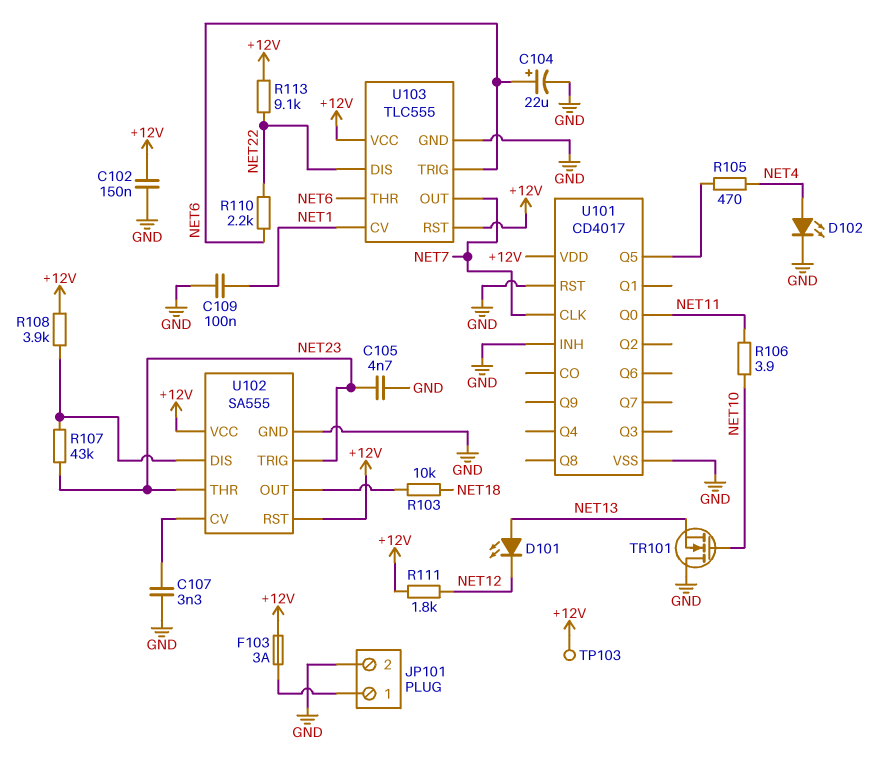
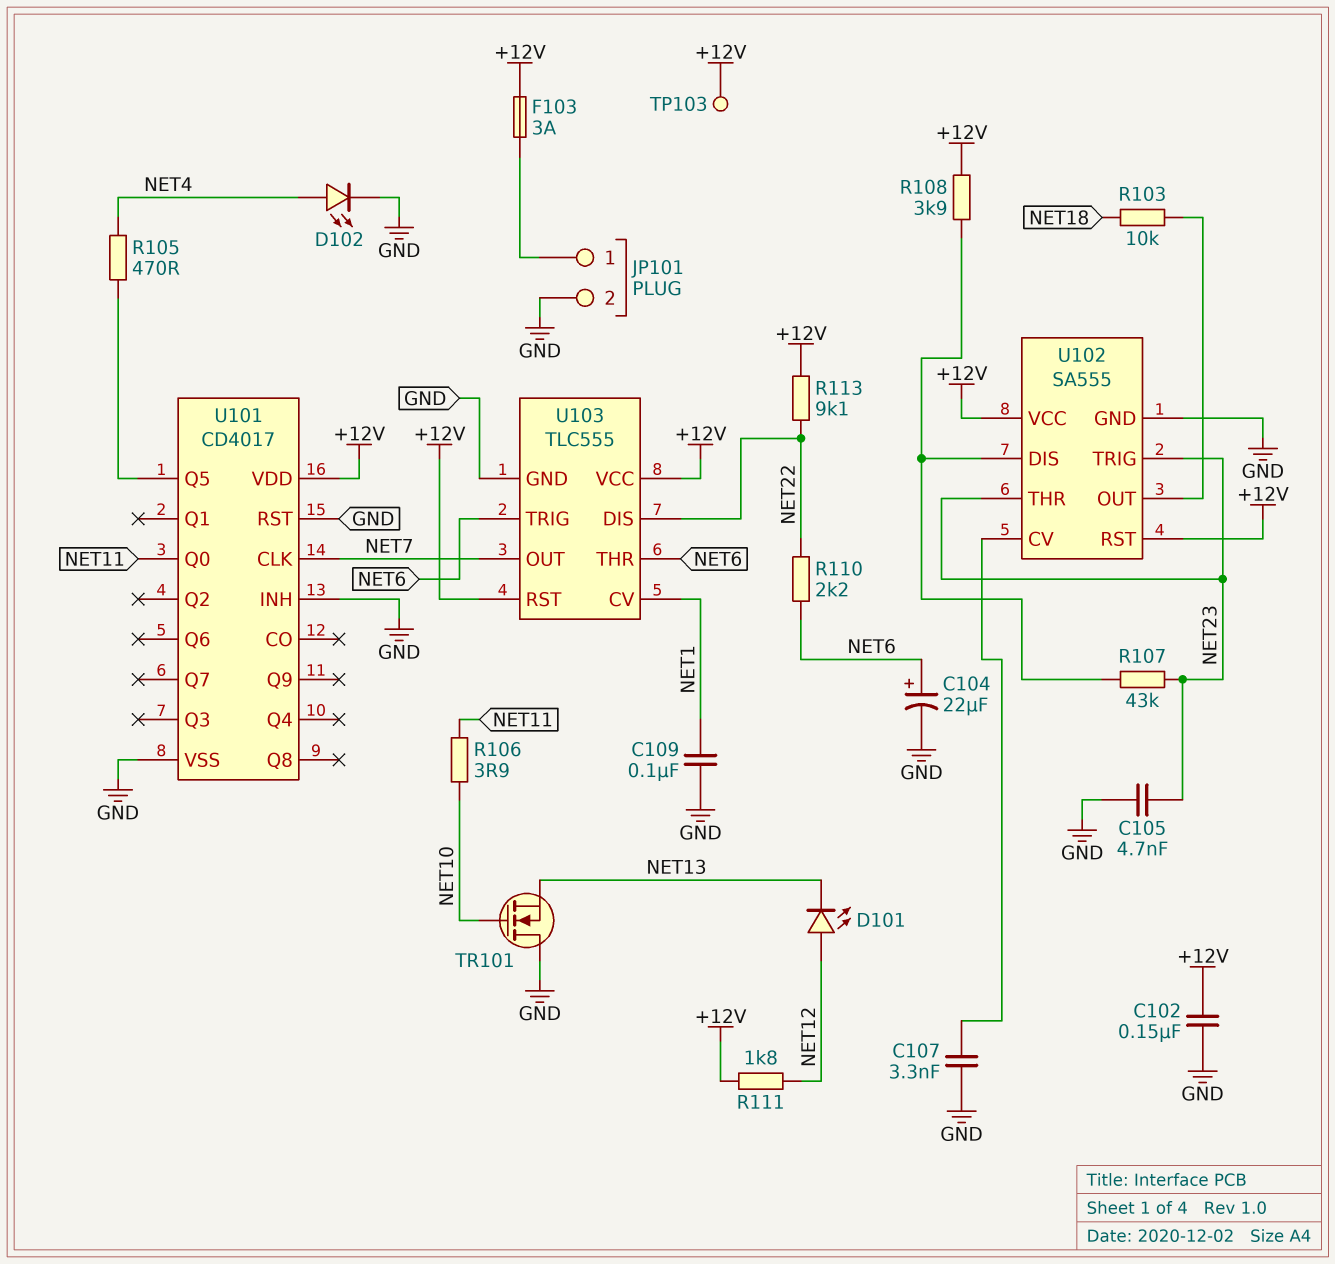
D101: LED (A NET13, K NET12) -> LED (A NET12, K NET13)

